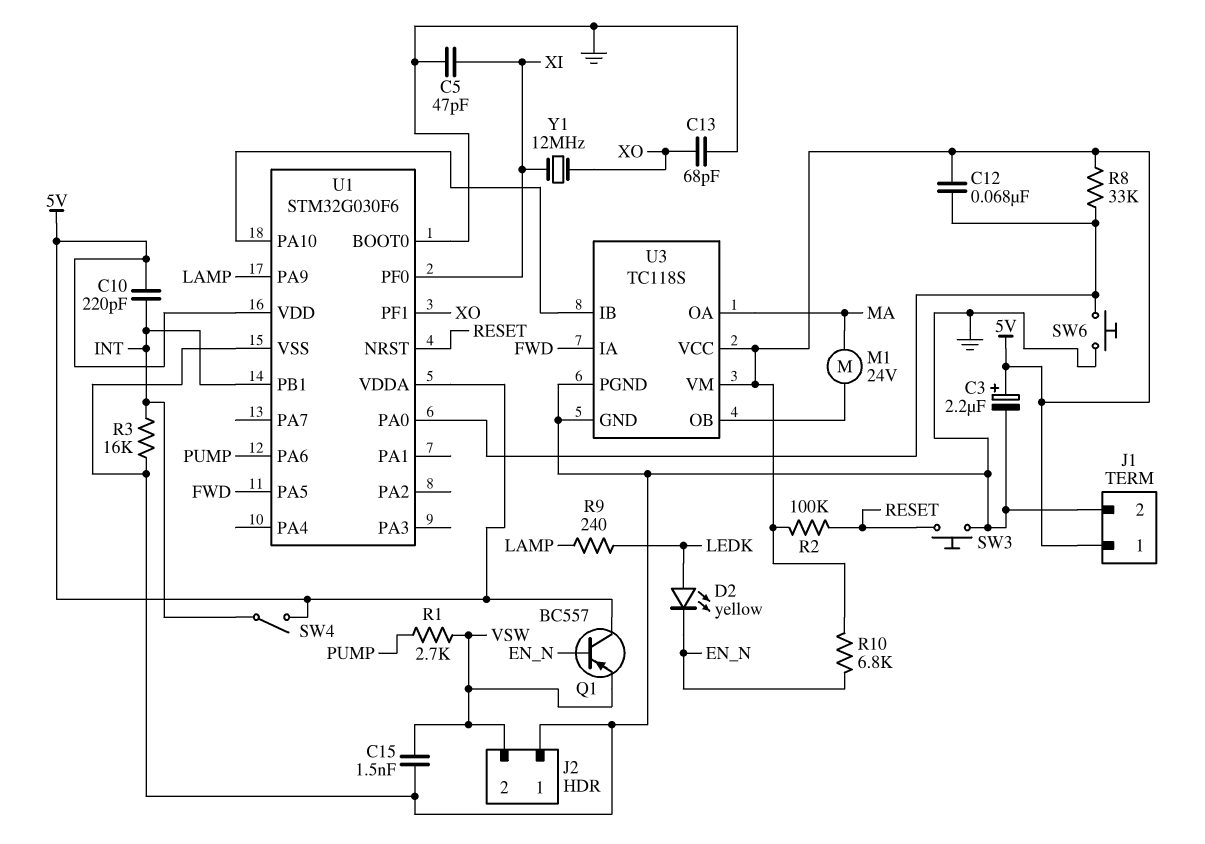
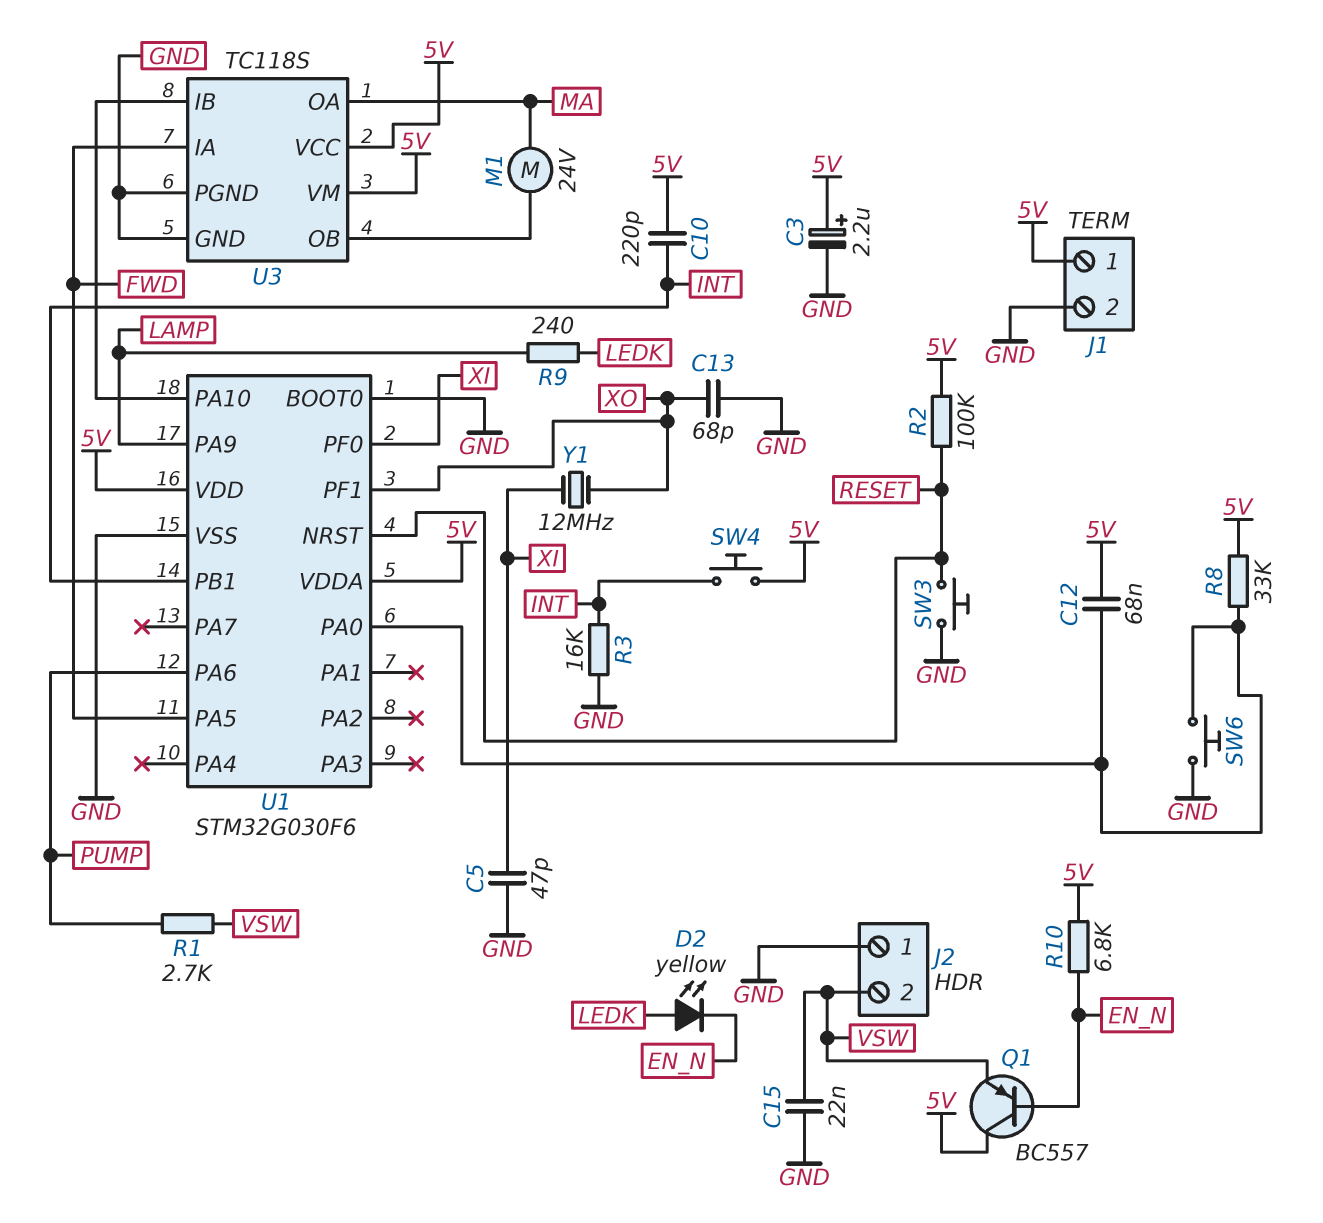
C15: 1.5nF (GND, VSW) -> 22nF (GND, VSW)
SW4: switch (5V, INT) -> button (5V, INT)

